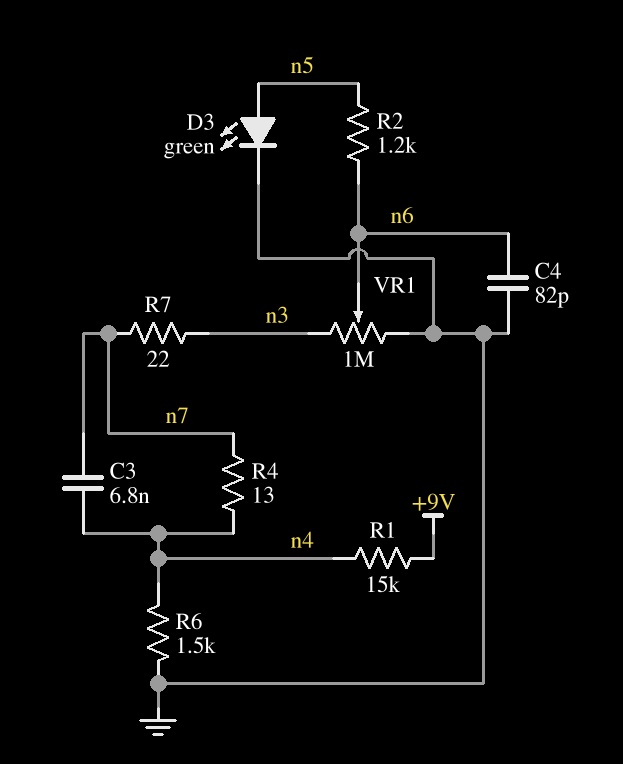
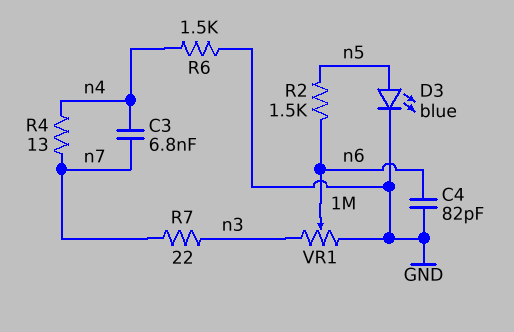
D3: LED green (A n5, K GND) -> LED blue (A n5, K GND)
R1: 15k (+9V, n4) -> none
R2: 1.2k (n5, n6) -> 1.5k (n5, n6)

